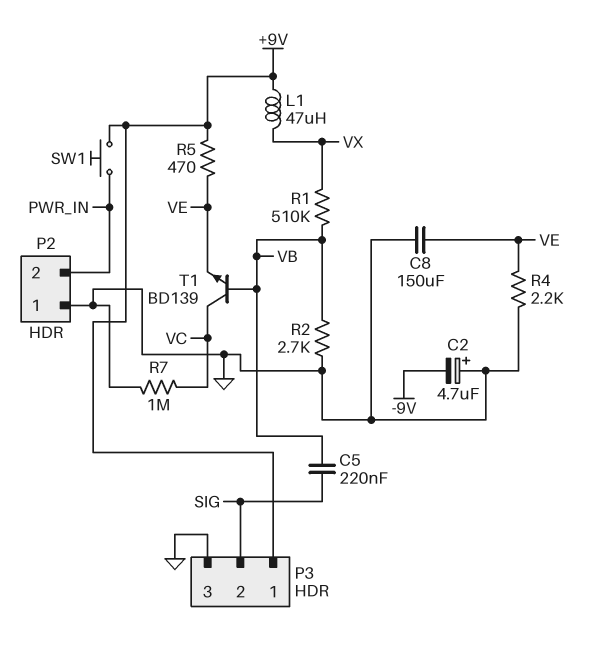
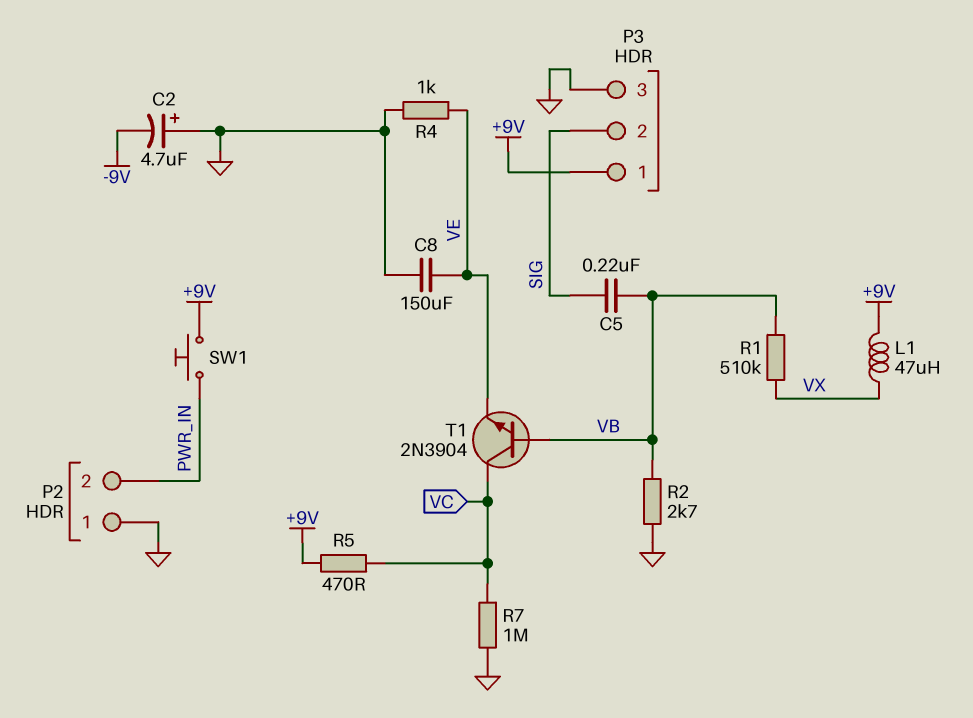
R4: 2.2k (GND, VE) -> 1k (GND, VE)
R5: 470 (+9V, VE) -> 470 (+9V, VC)
T1: NPN BD139 (B VB, C VC, E VE) -> NPN 2N3904 (B VB, C VC, E VE)

